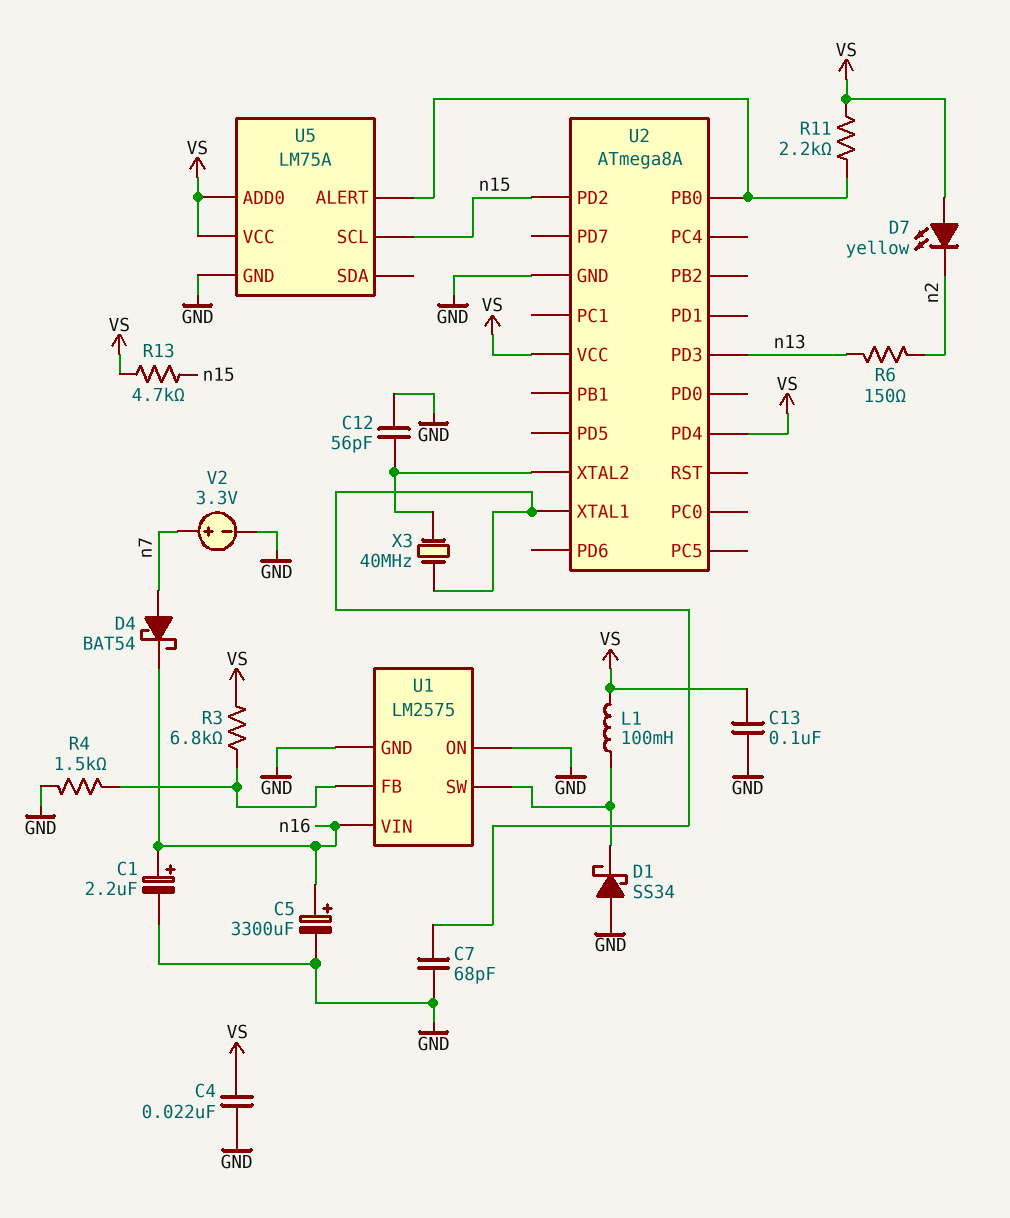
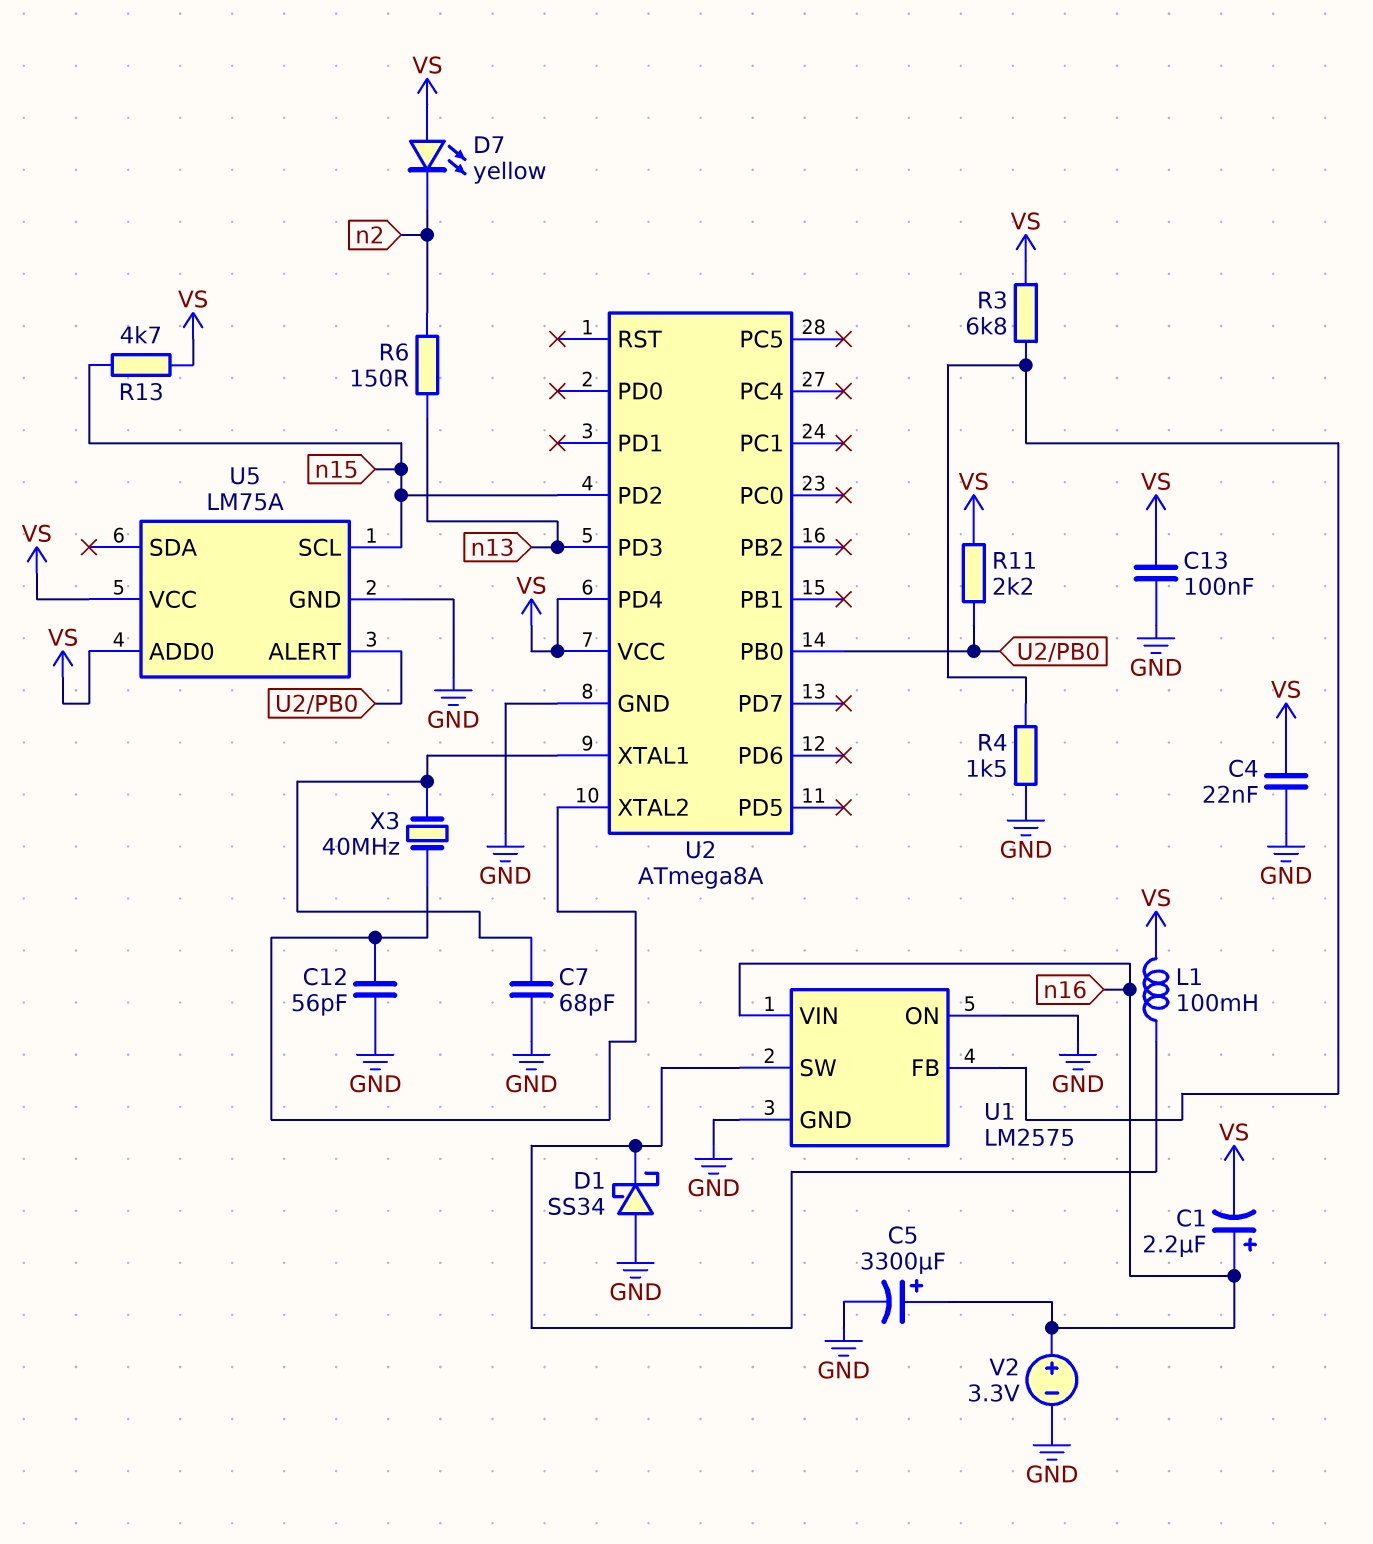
C1: 2.2uF (plus n16, minus GND) -> 2.2uF (plus n16, minus VS)
D4: schottky BAT54 (A n7, K n16) -> none
V2: 3.3V (plus n7, minus GND) -> 3.3V (plus n16, minus GND)

